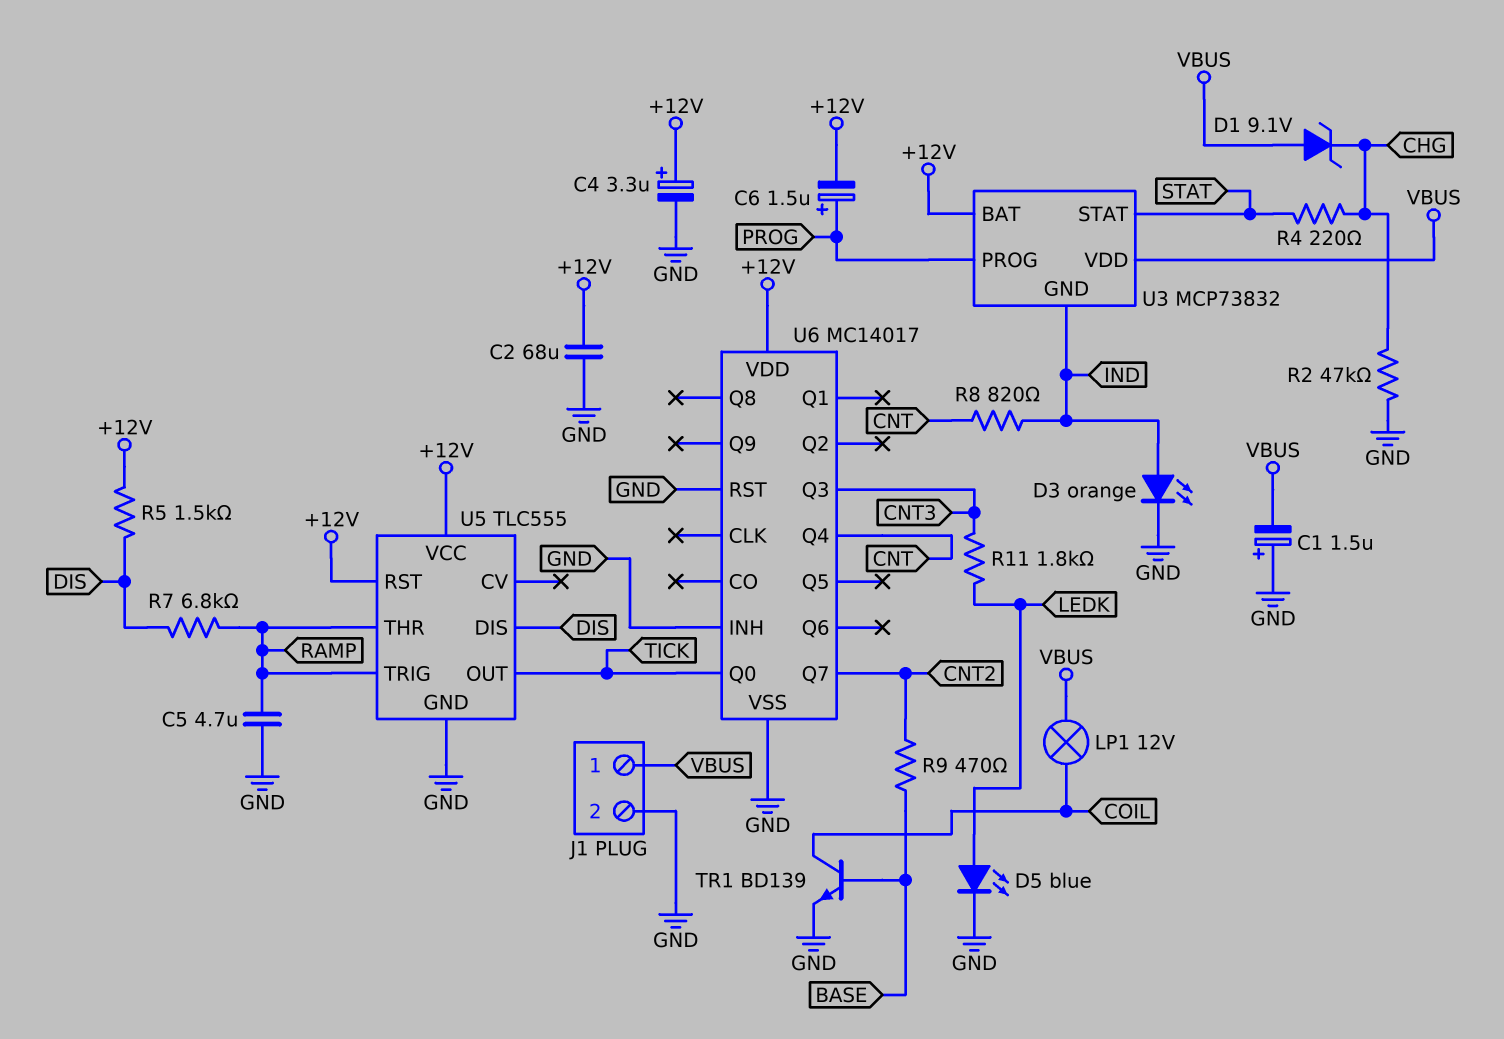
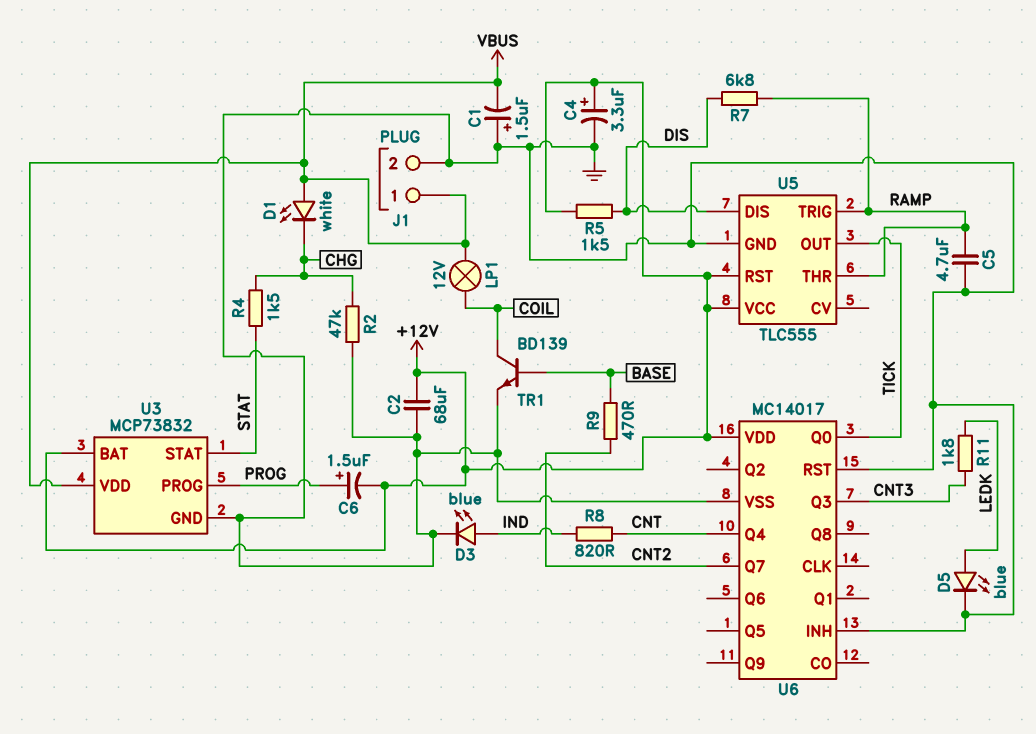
D1: zener 9.1V (A VBUS, K CHG) -> LED white (A VBUS, K CHG)
D3: LED orange (A IND, K GND) -> LED blue (A IND, K GND)
R4: 220 (CHG, STAT) -> 1.5k (CHG, STAT)
U3 pin GND: IND -> GND

